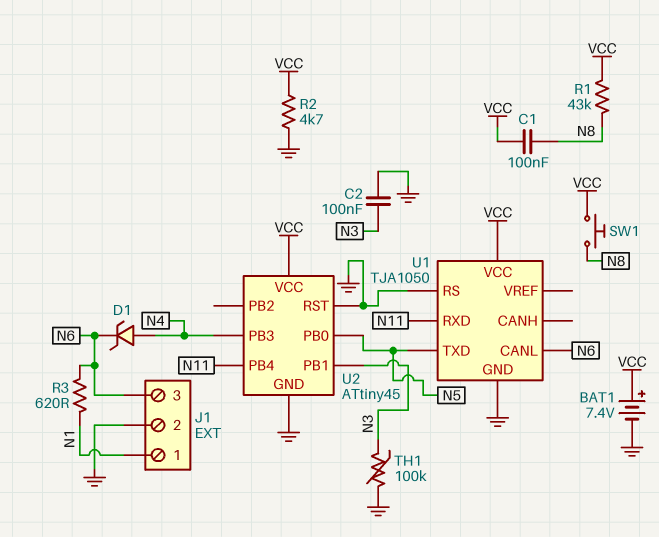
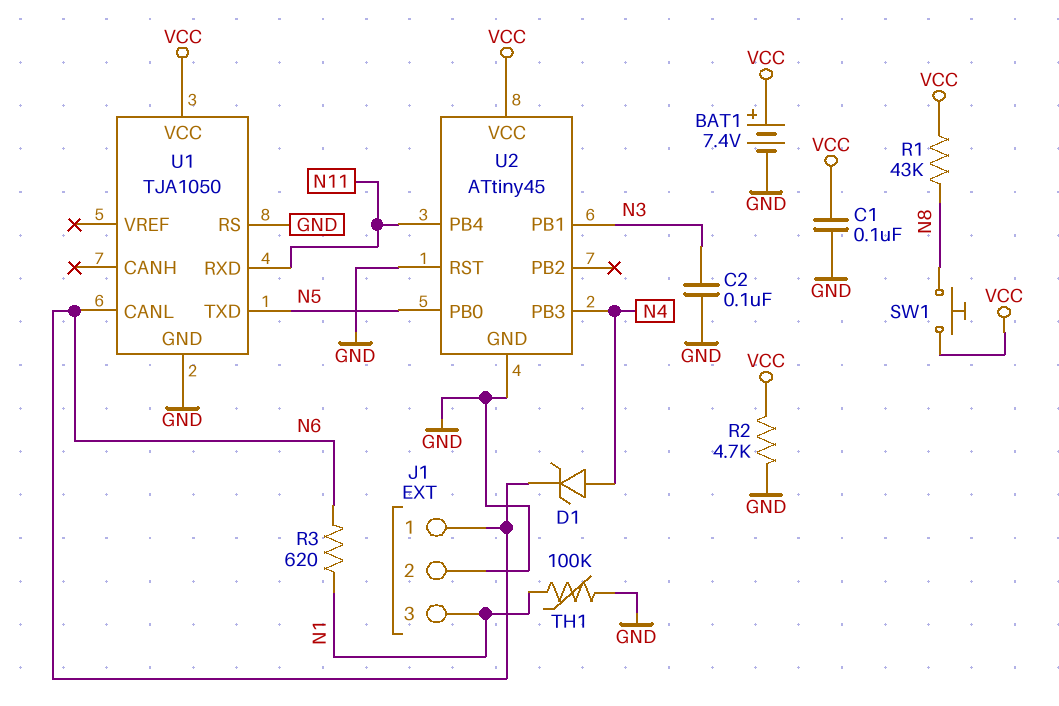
C1: 100nF (N8, VCC) -> 100nF (GND, VCC)
J1 pin 1: N1 -> N6
J1 pin 3: N6 -> N1
TH1: 100k (GND, N3) -> 100k (GND, N1)

